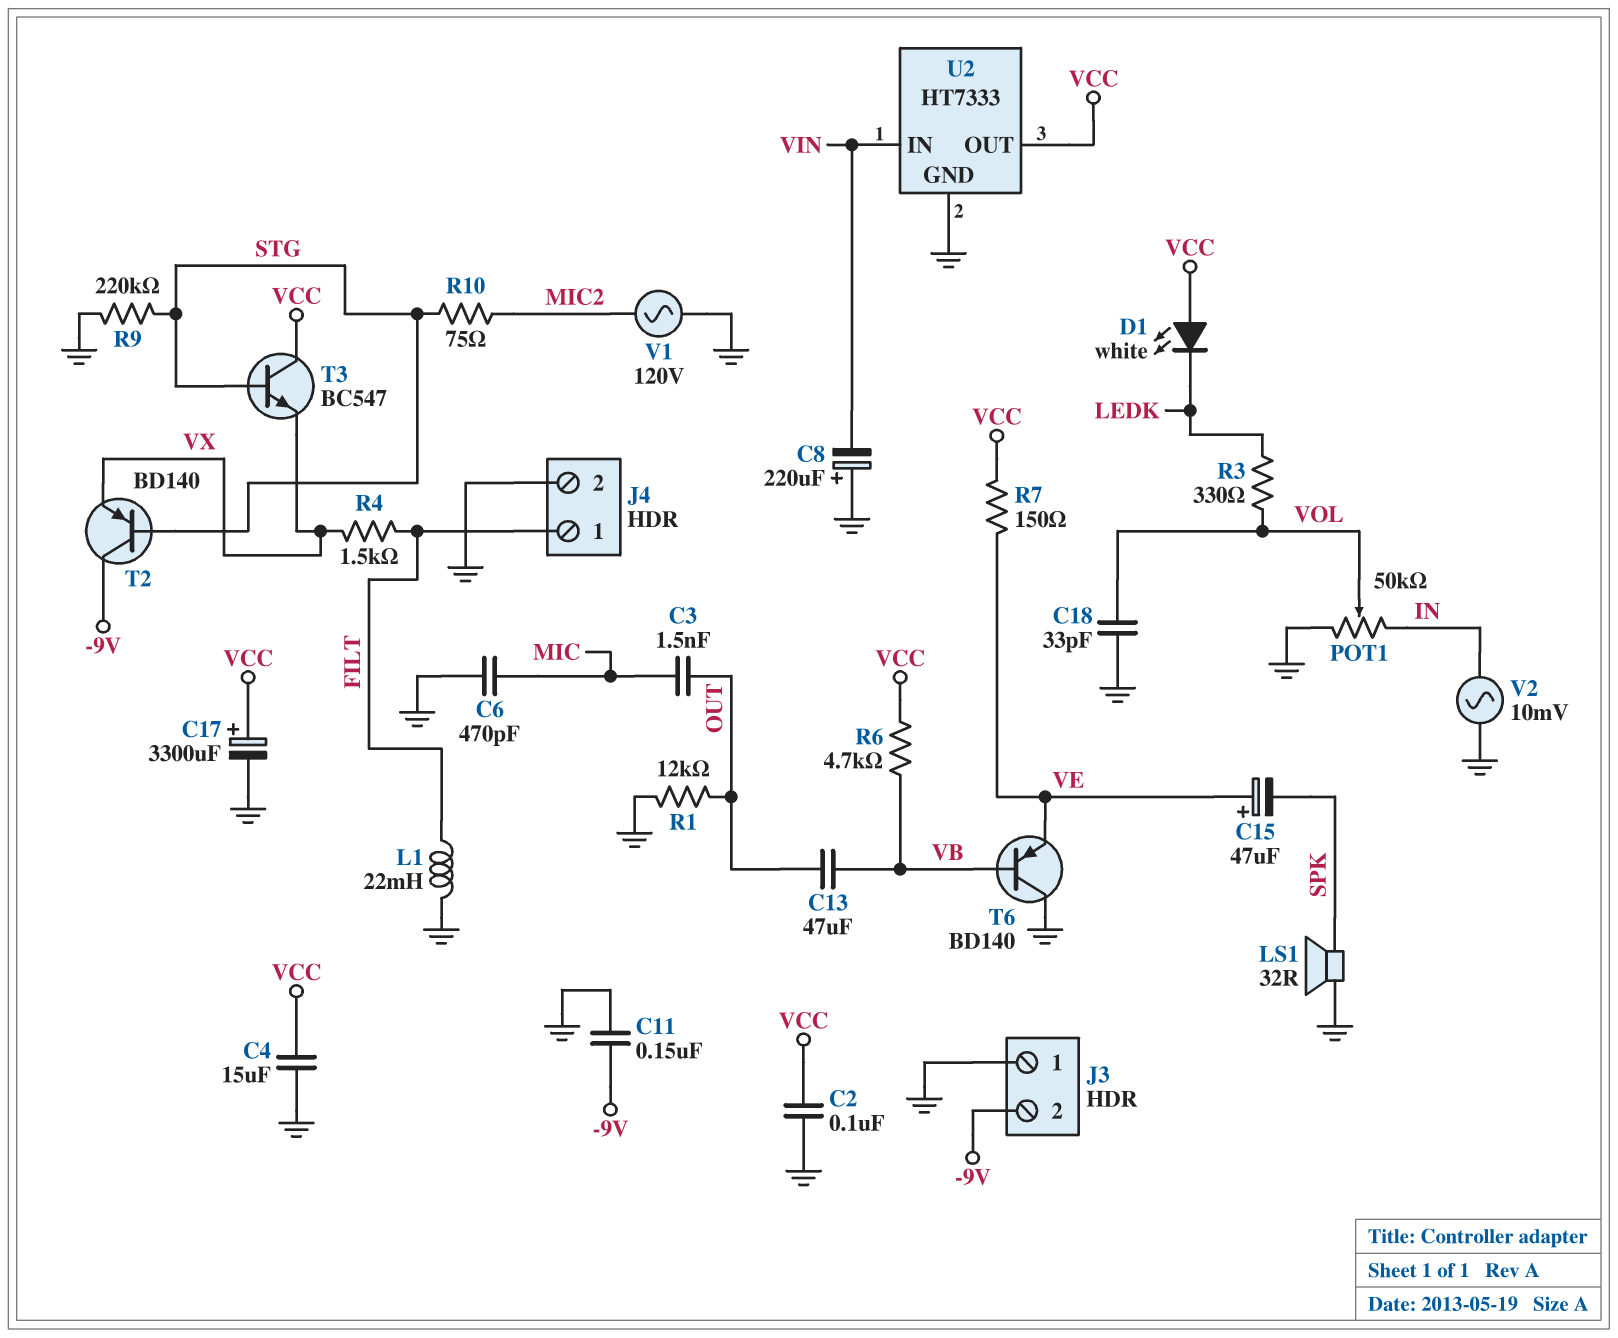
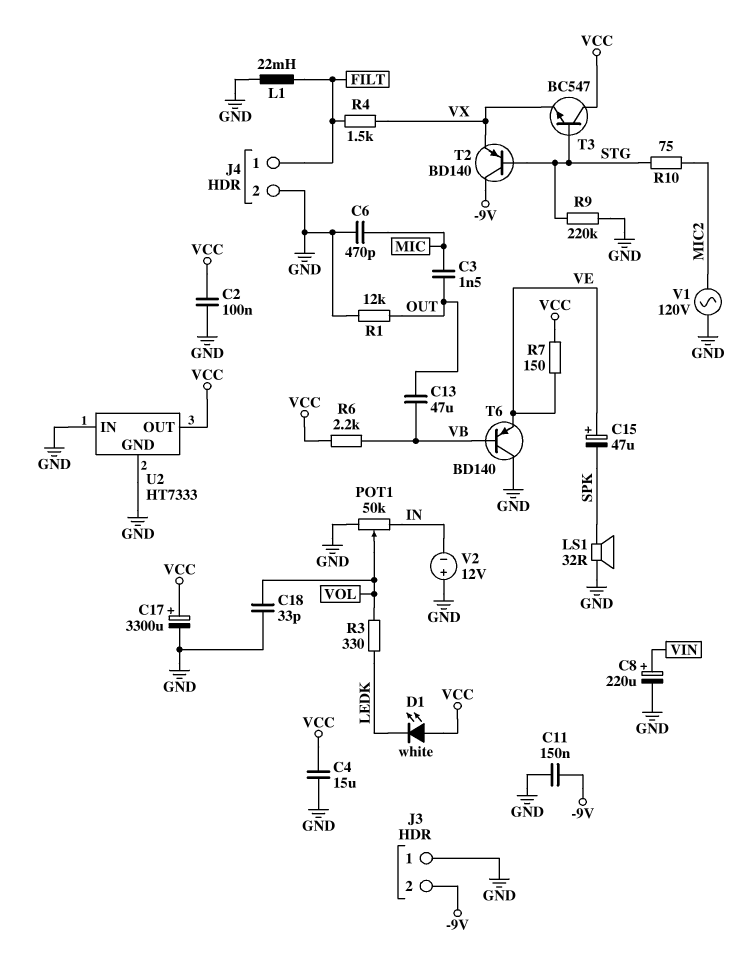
C8: 220uF (plus GND, minus VIN) -> 220uF (plus VIN, minus GND)
R6: 4.7k (VB, VCC) -> 2.2k (VB, VCC)
U2 pin IN: VIN -> GND
V2: AC 10mV (GND, IN) -> 12V (plus GND, minus IN)

